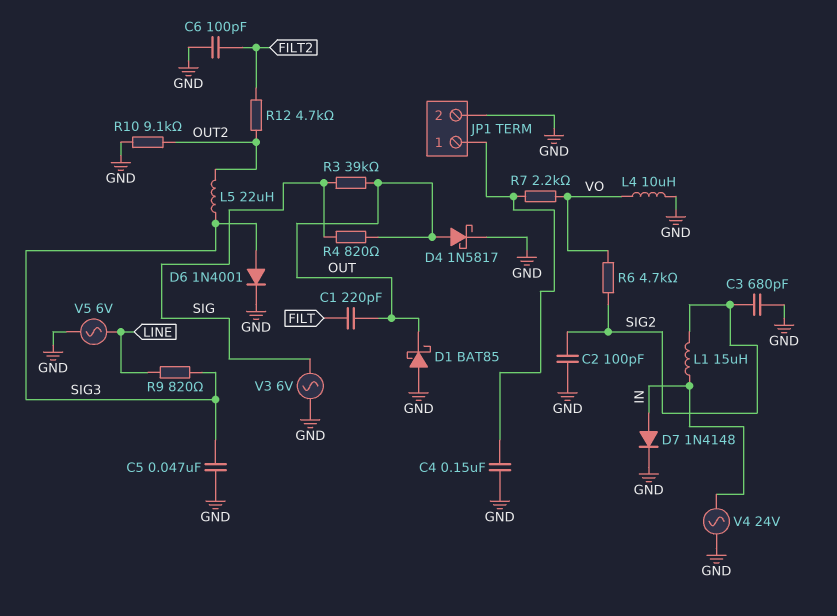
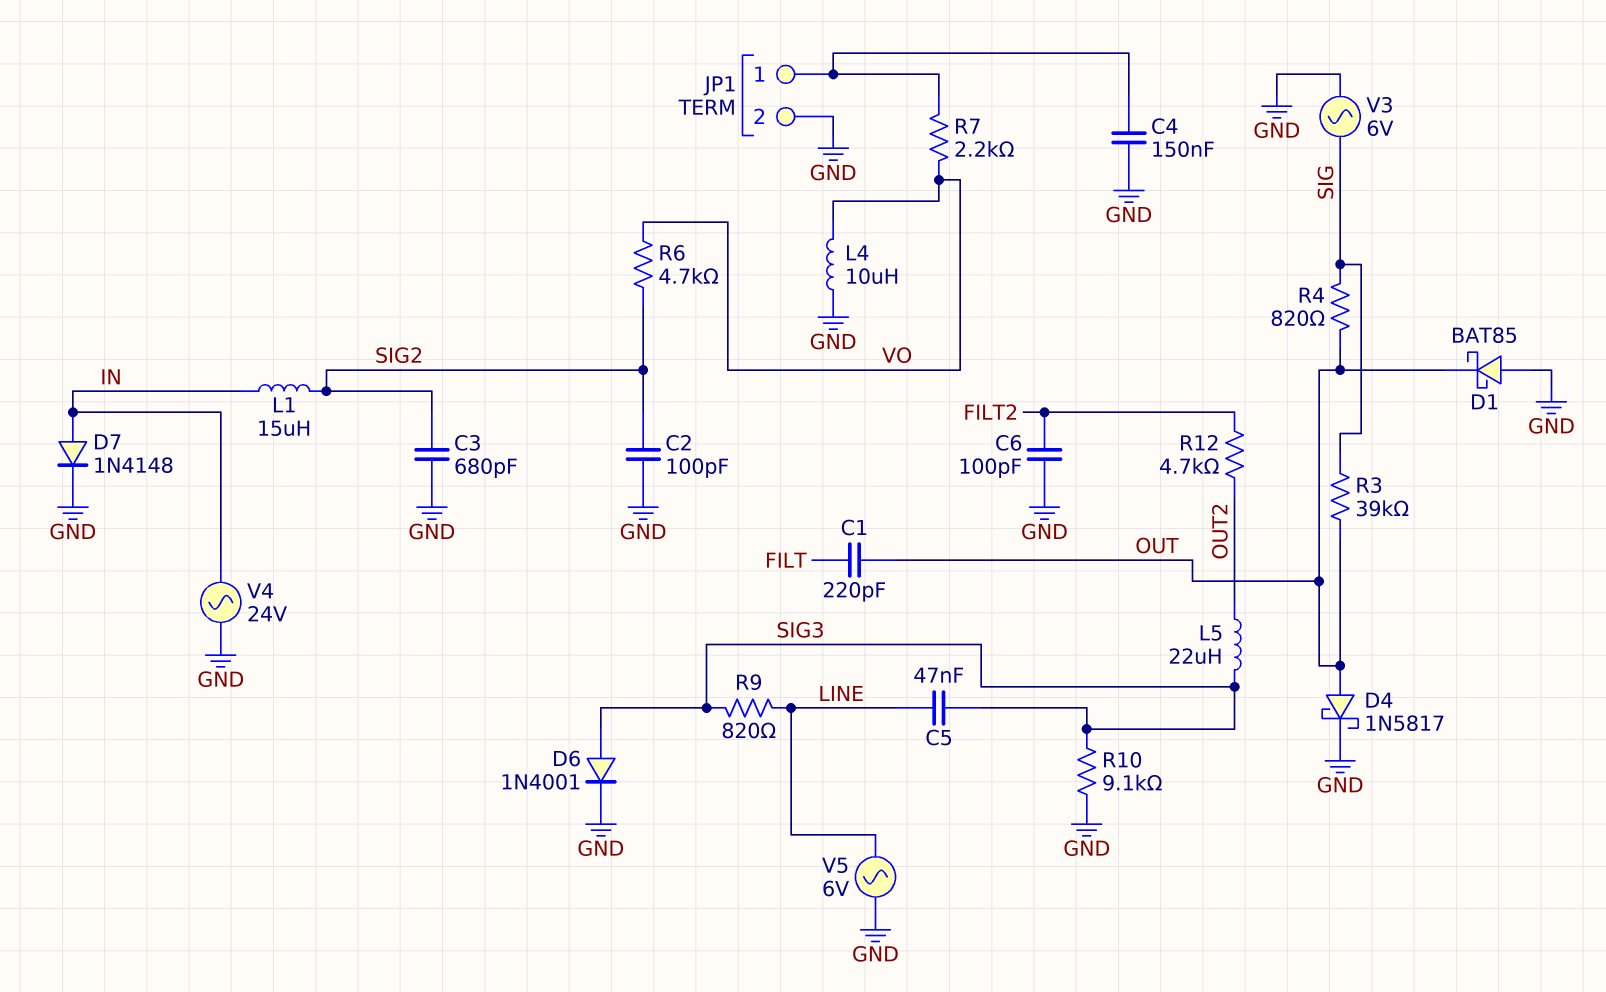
C5: 47nF (GND, SIG3) -> 47nF (LINE, SIG3)
R10: 9.1k (GND, OUT2) -> 9.1k (GND, SIG3)

